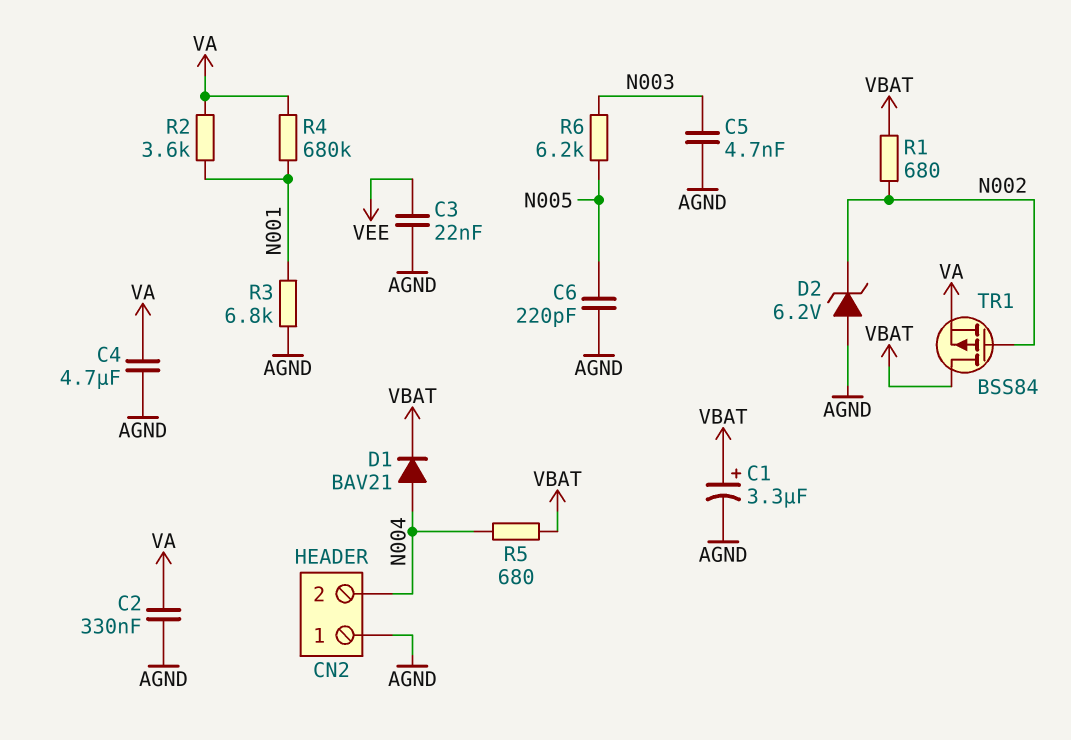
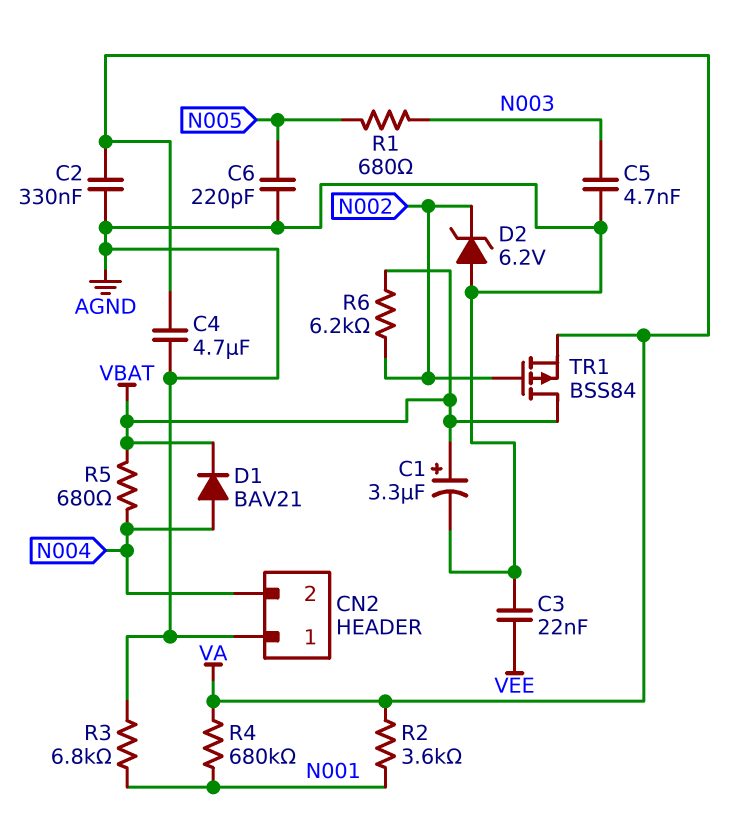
R1: 680 (N002, VBAT) -> 680 (N003, N005)
R6: 6.2k (N003, N005) -> 6.2k (N002, VBAT)

